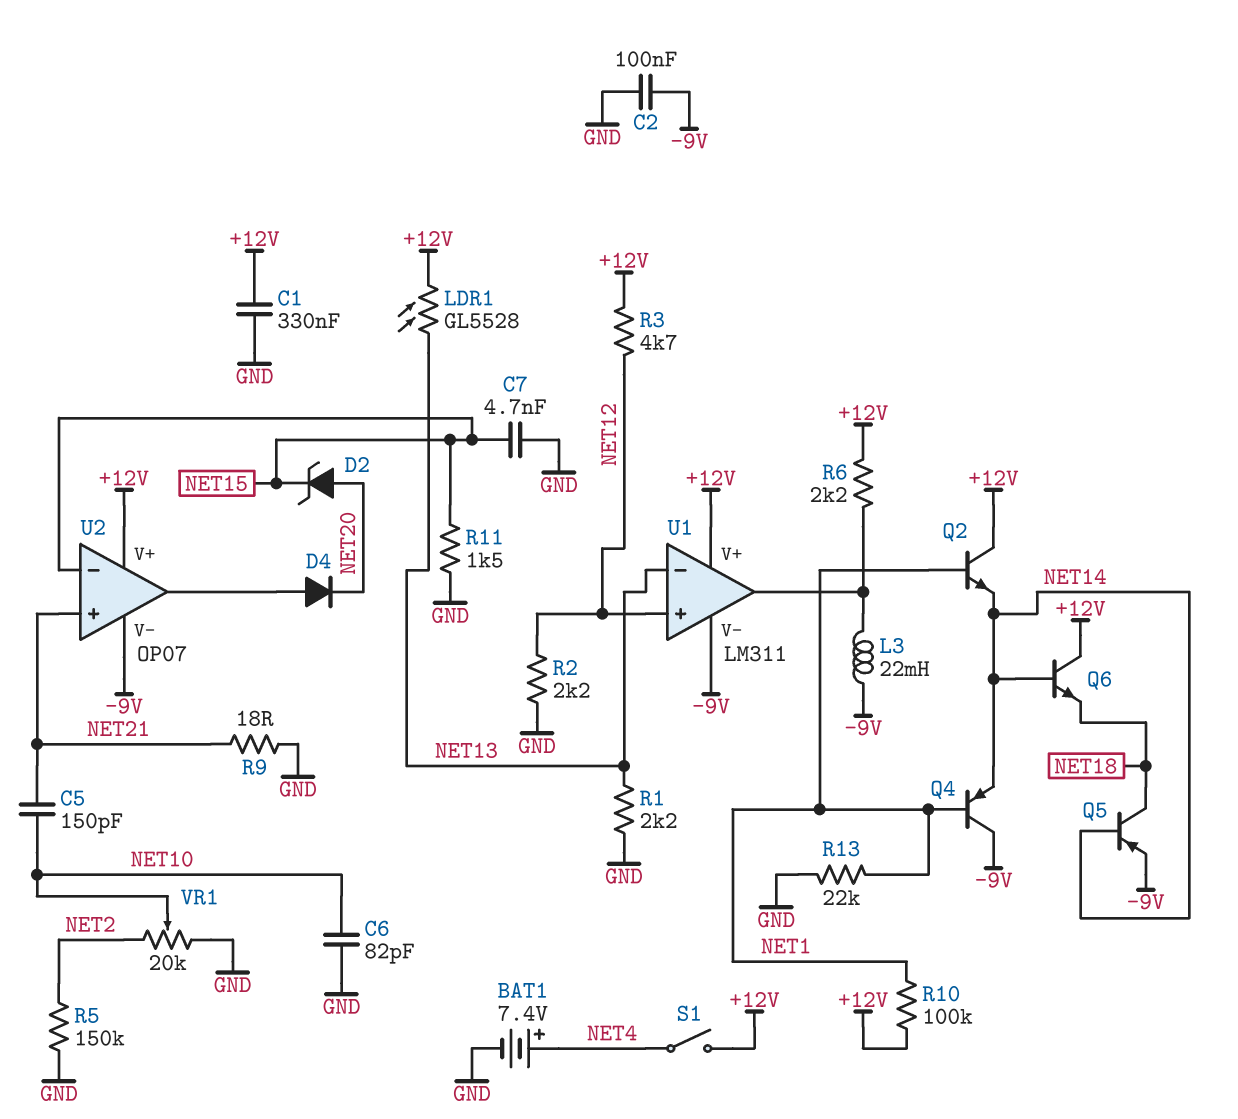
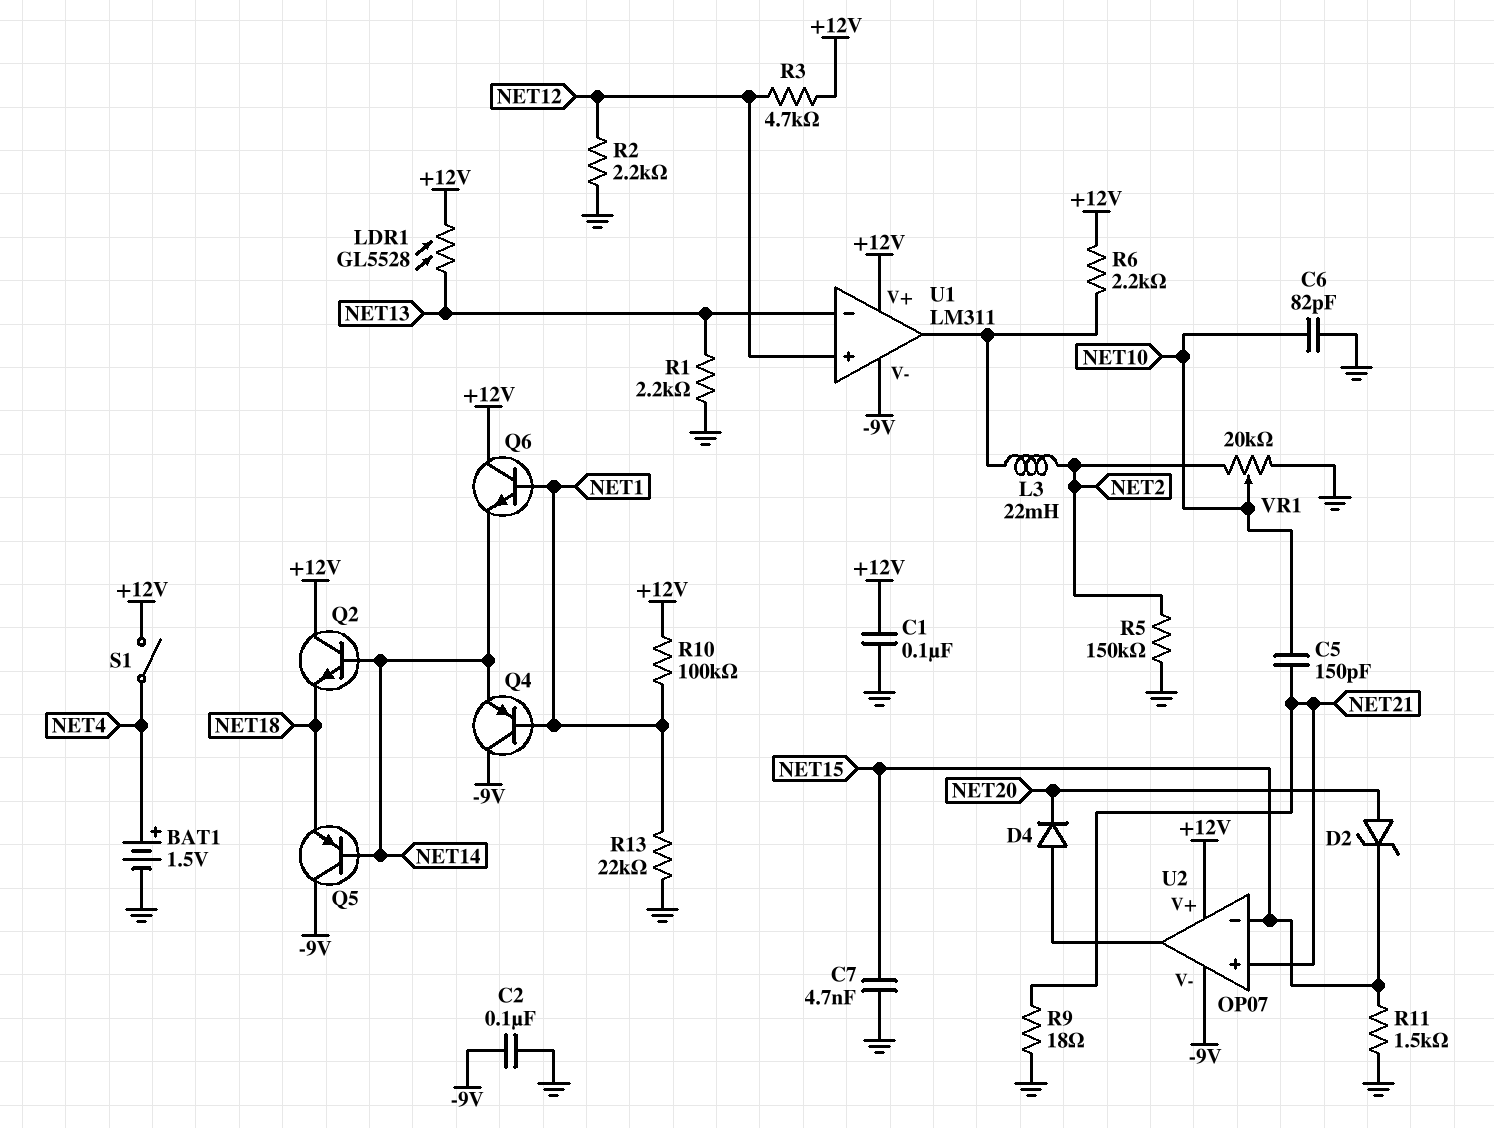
BAT1: 7.4V (plus NET4, minus GND) -> 1.5V (plus NET4, minus GND)
C1: 330nF (+12V, GND) -> 100nF (+12V, GND)
L3: 22mH (-9V, U1/out) -> 22mH (NET2, U1/out)
Q2: NPN (B NET1, C +12V, E NET14) -> NPN (B NET14, C +12V, E NET18)
Q5: PNP (B NET14, C NET18, E -9V) -> PNP (B NET14, C -9V, E NET18)
Q6: NPN (B NET14, C +12V, E NET18) -> NPN (B NET1, C +12V, E NET14)

